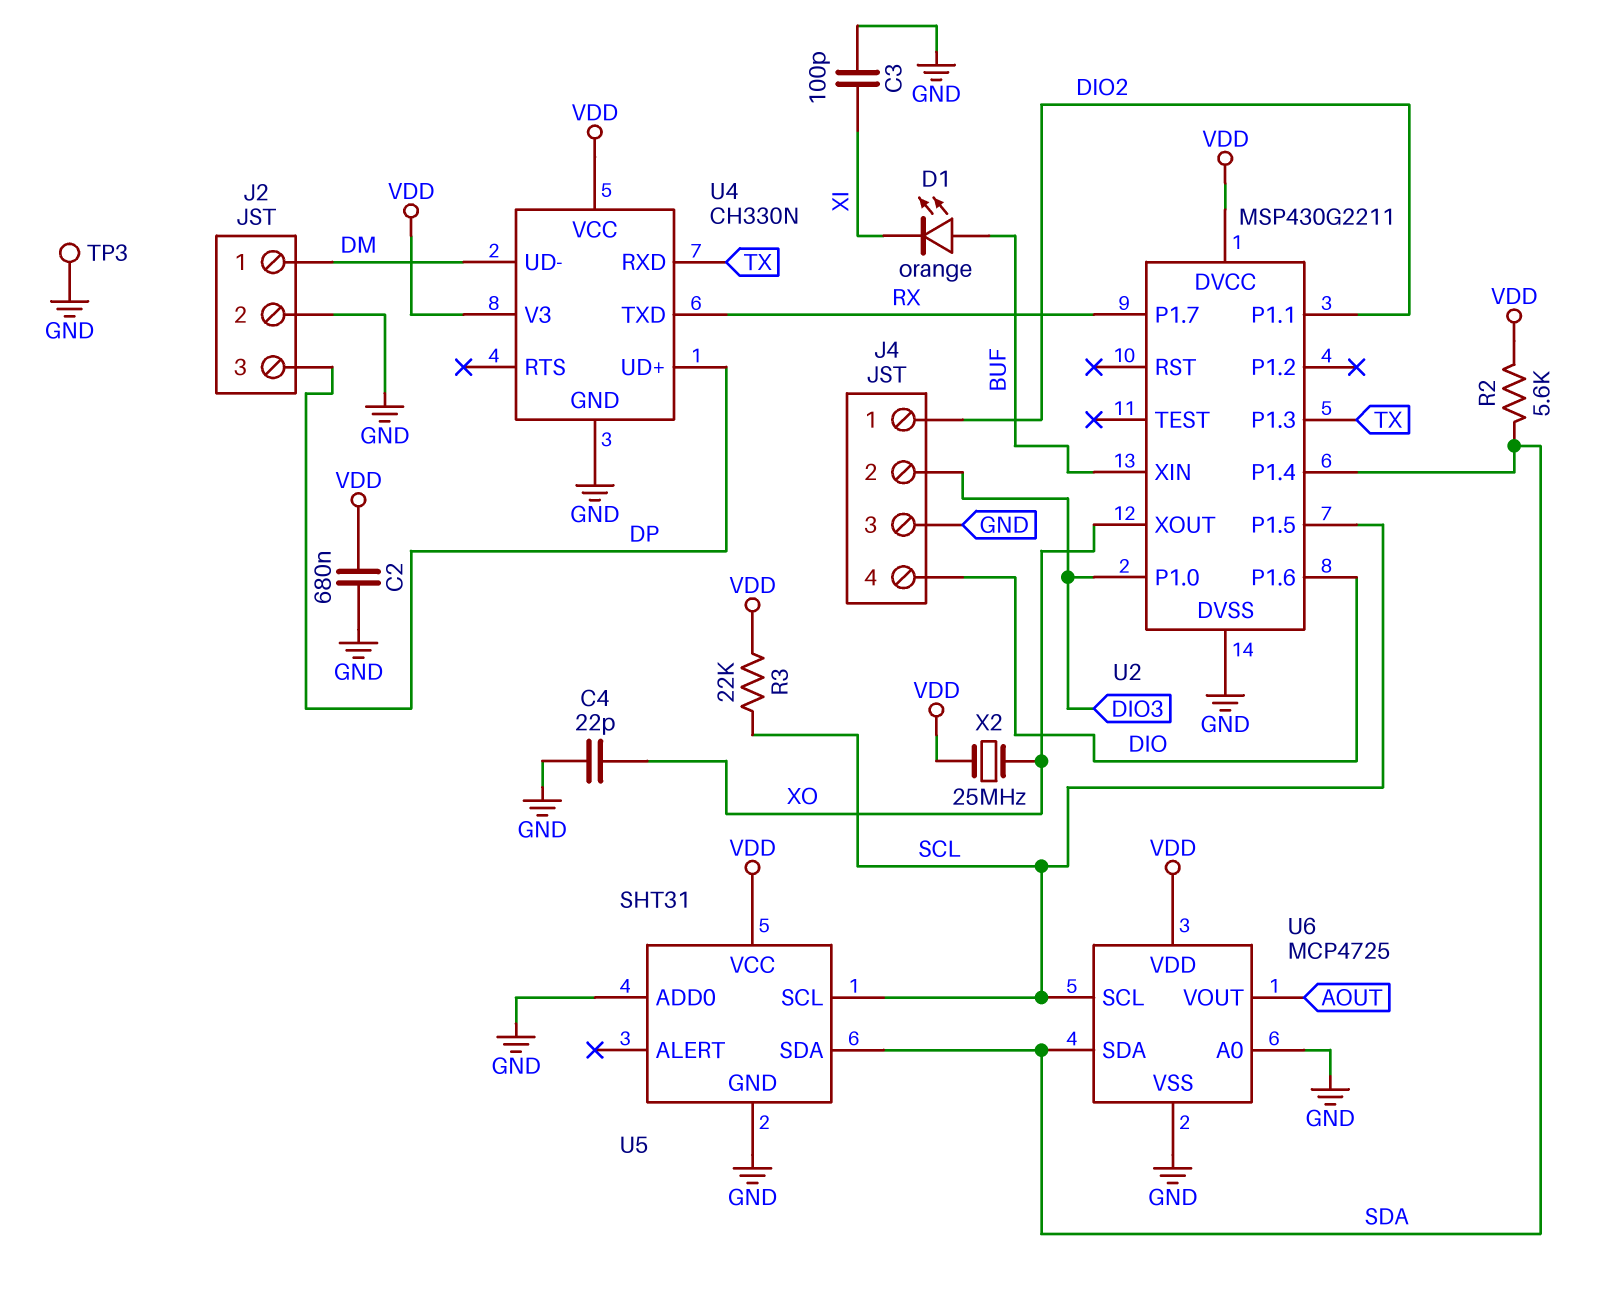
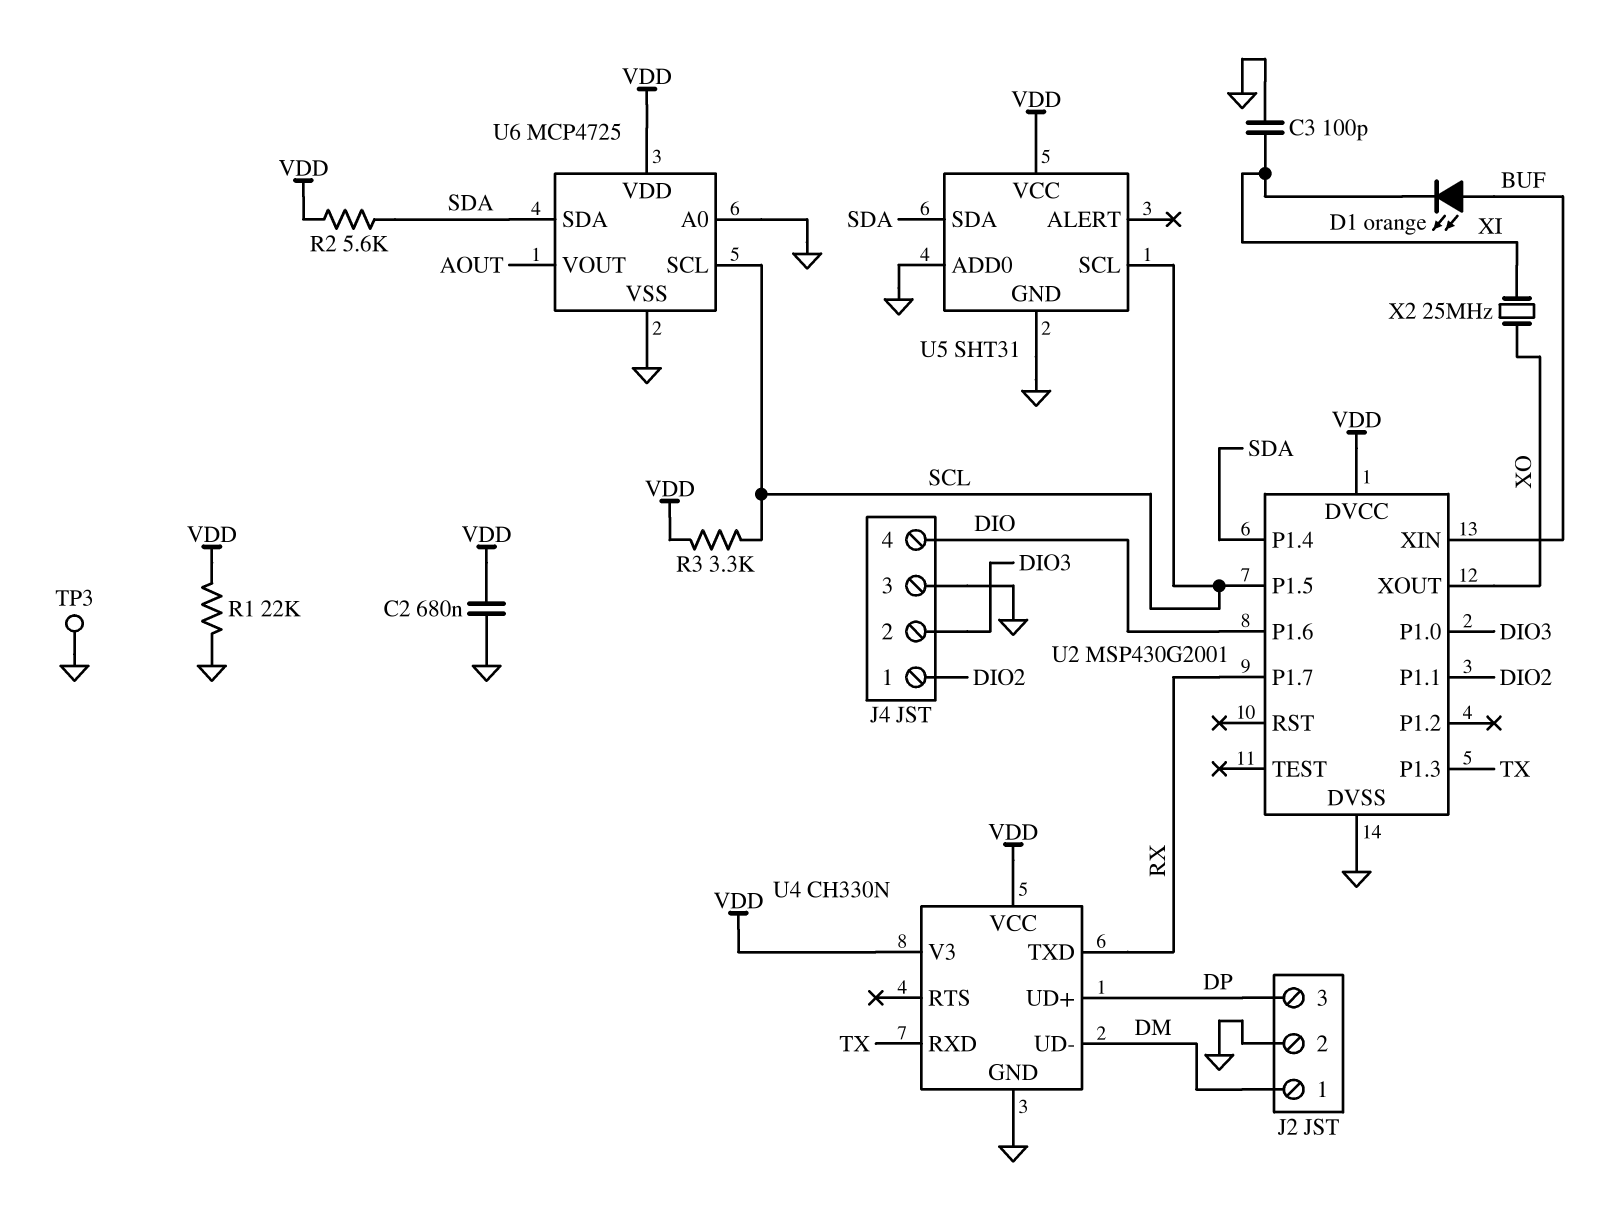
C4: 22pF (GND, XO) -> none
R1: none -> 22k (GND, VDD)
R3: 22k (SCL, VDD) -> 3.3k (SCL, VDD)
U2: MSP430G2211 -> MSP430G2001
X2: 25MHz (VDD, XO) -> 25MHz (XI, XO)

